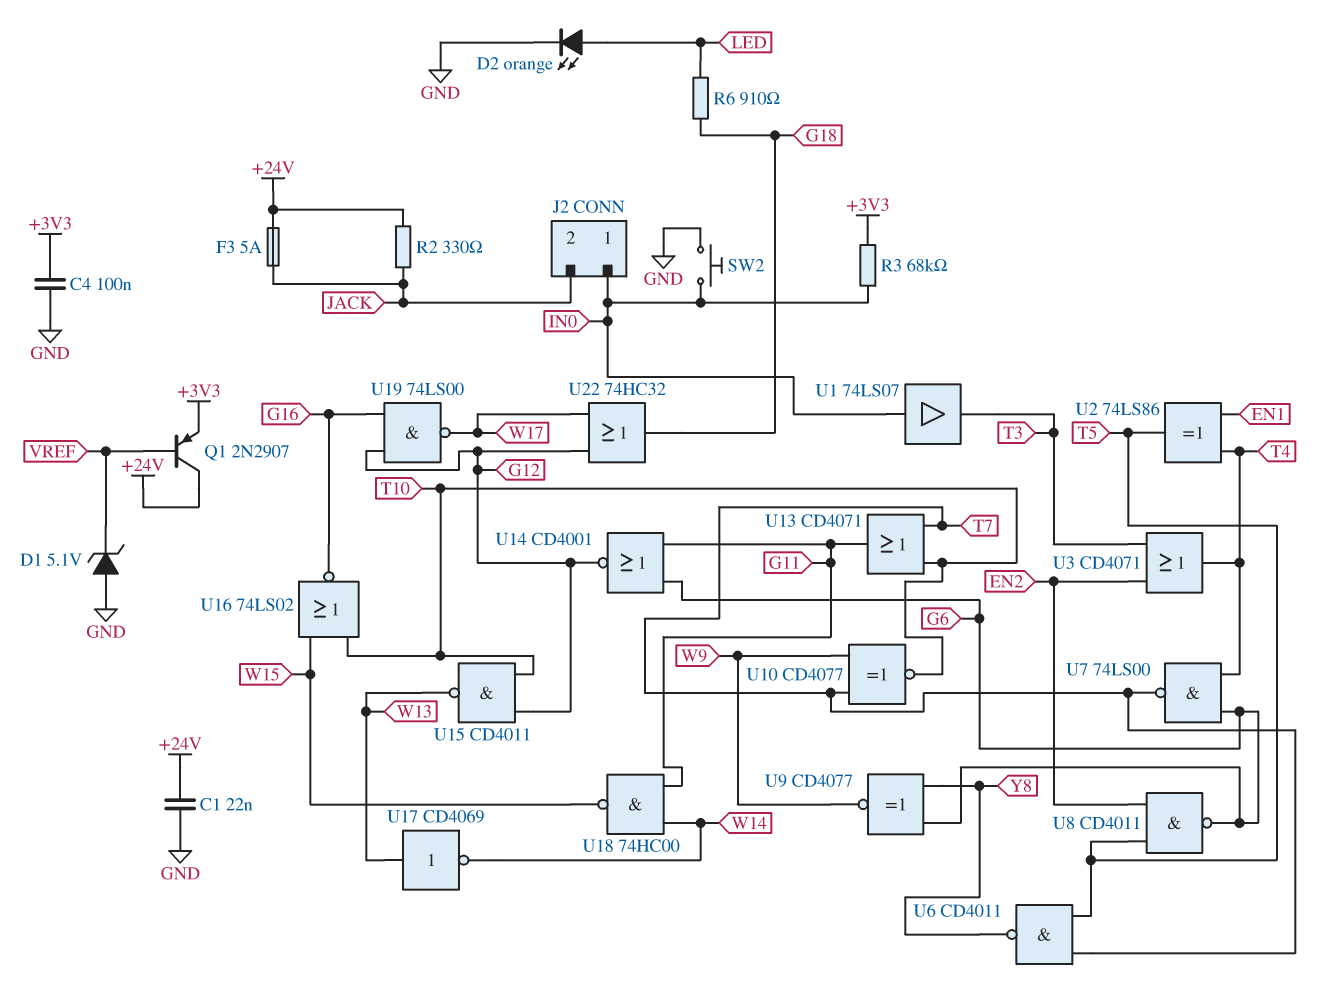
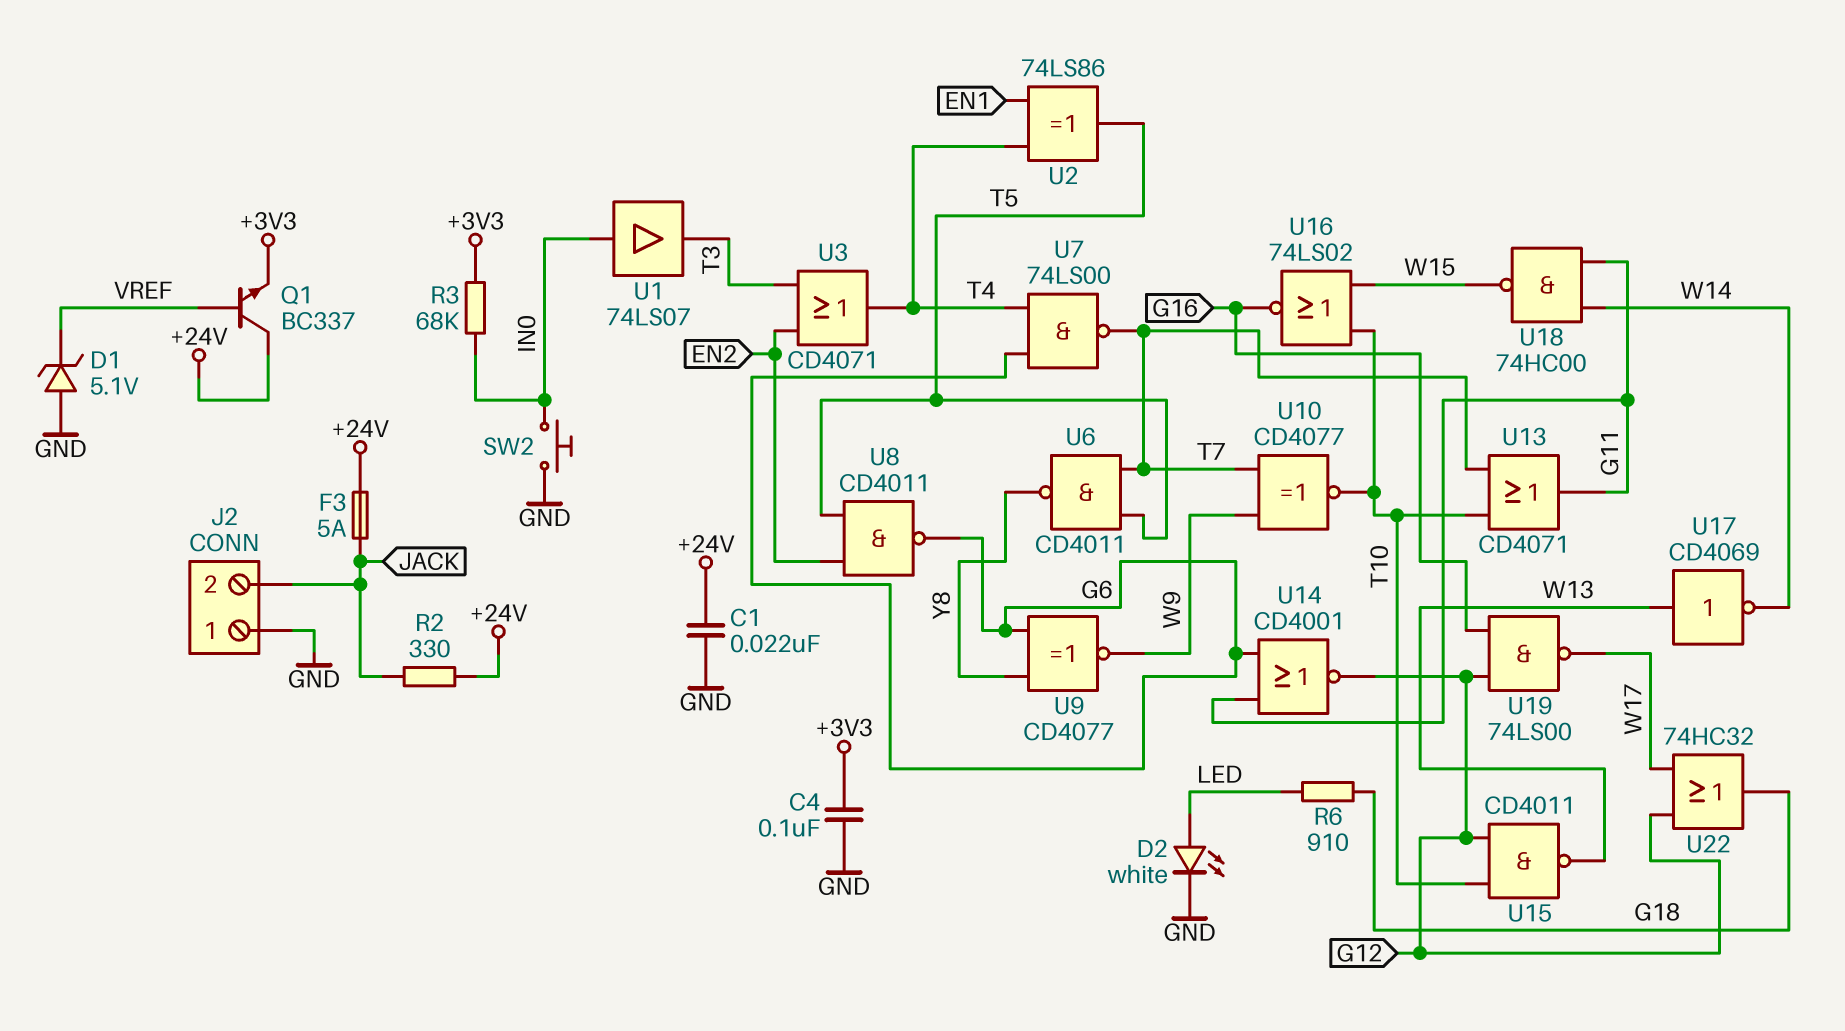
D2: LED orange (A LED, K GND) -> LED white (A LED, K GND)
J2 pin 1: IN0 -> GND
Q1: PNP 2N2907 (B VREF, C +24V, E +3V3) -> NPN BC337 (B VREF, C +24V, E +3V3)

